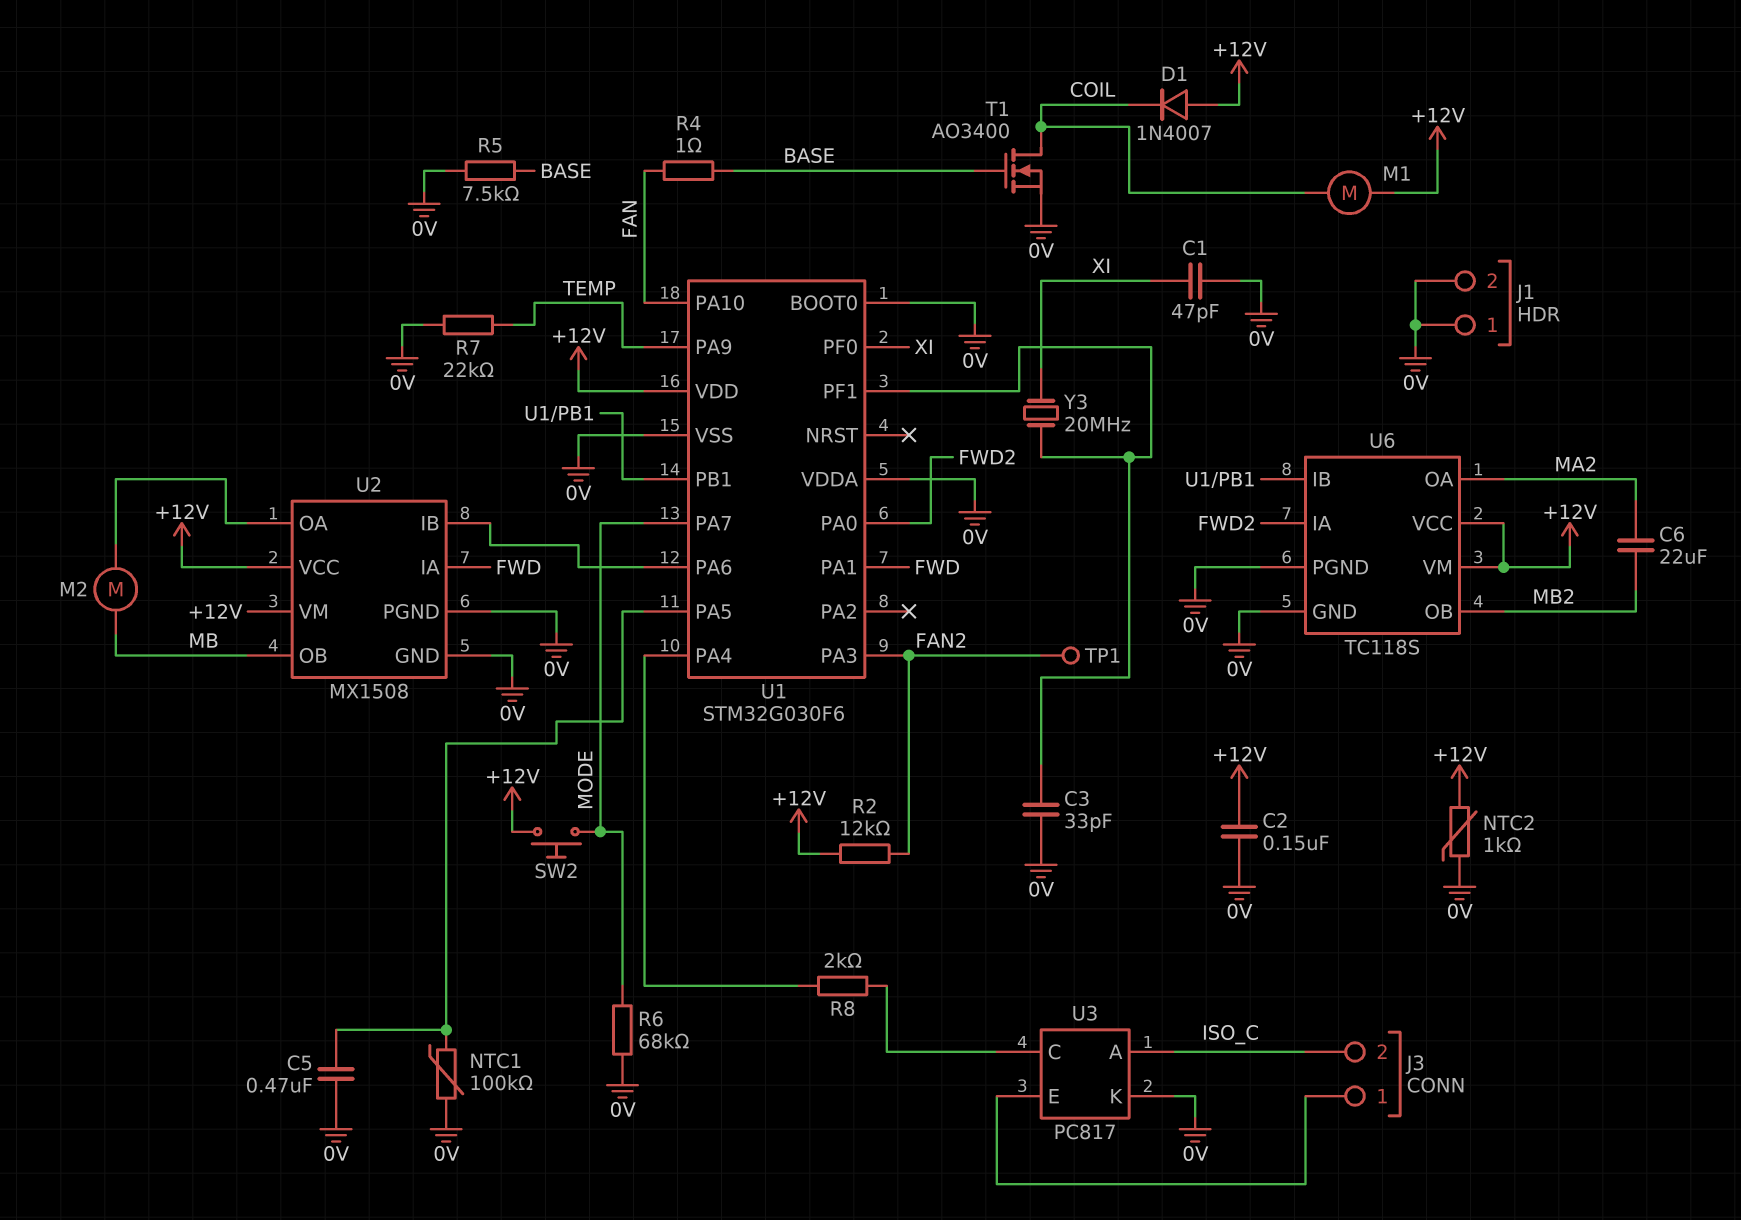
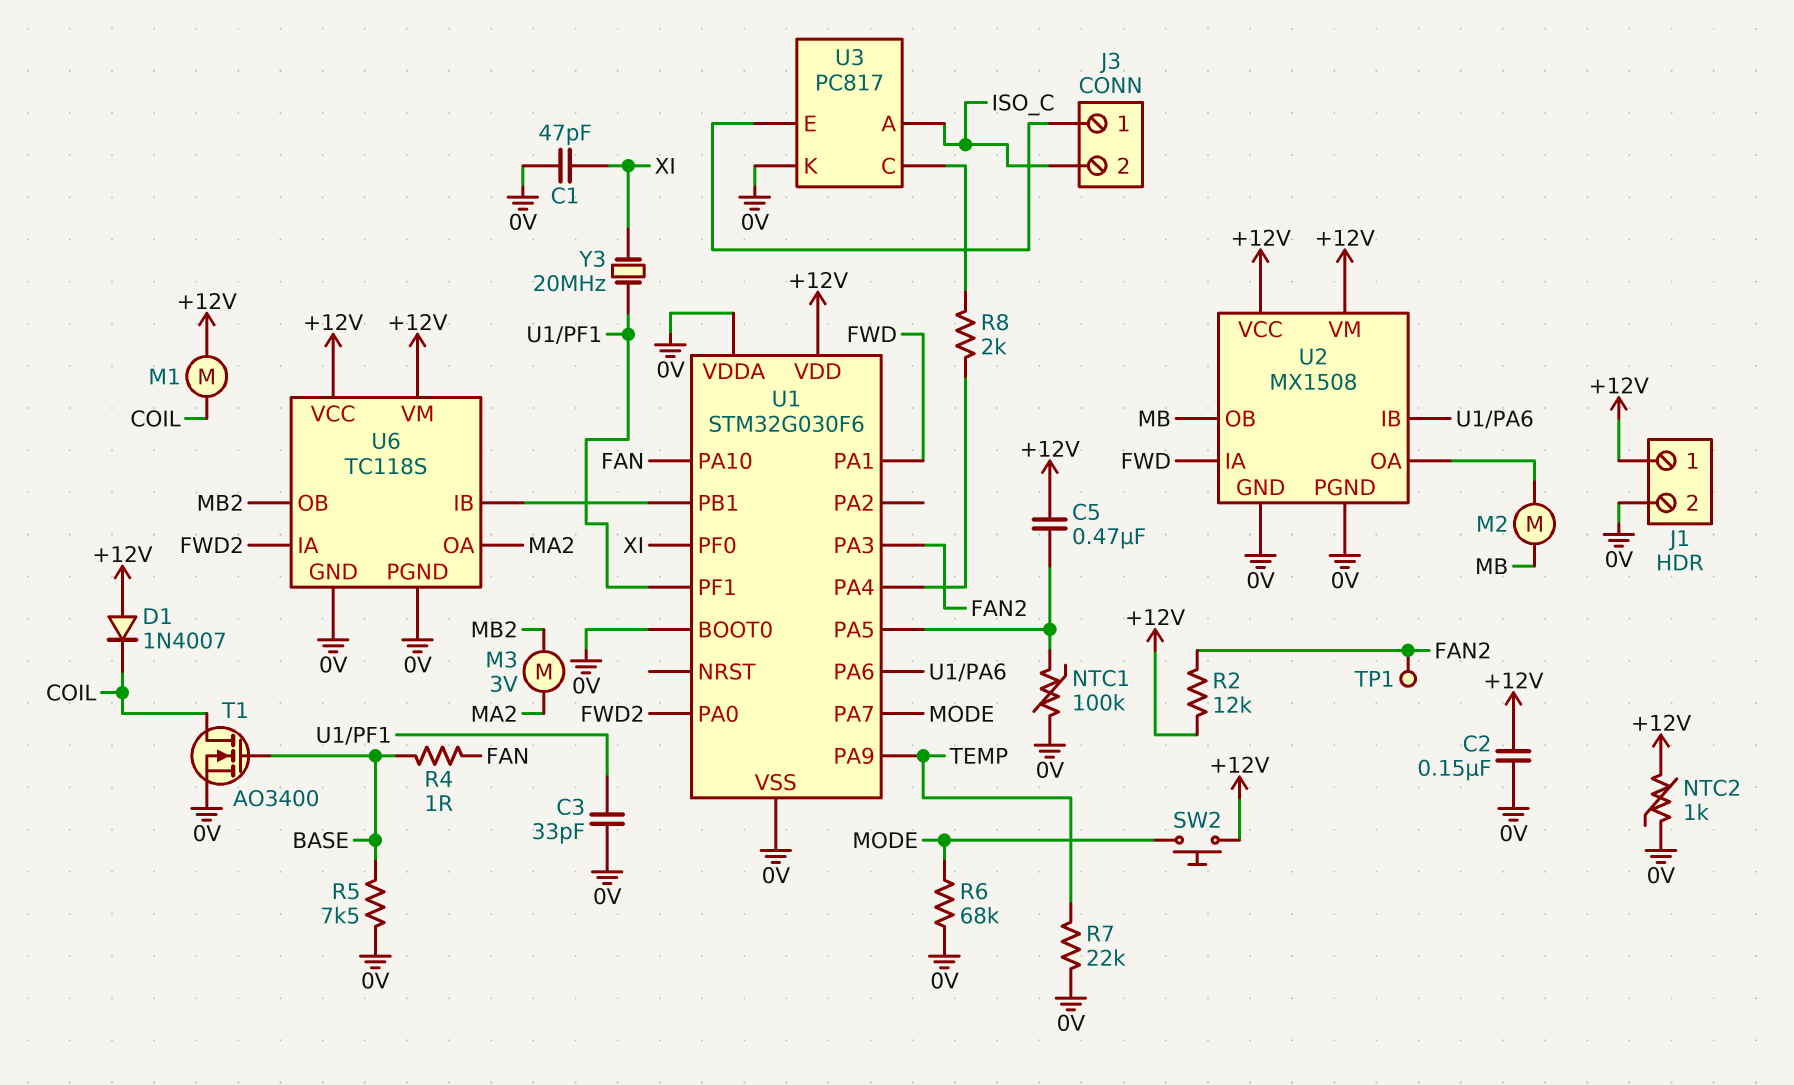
C5: 470nF (0V, U1/PA5) -> 470nF (+12V, U1/PA5)
C6: 22uF (MA2, MB2) -> none
J1 pin 1: 0V -> +12V
M3: none -> motor 3V (MA2, MB2)

